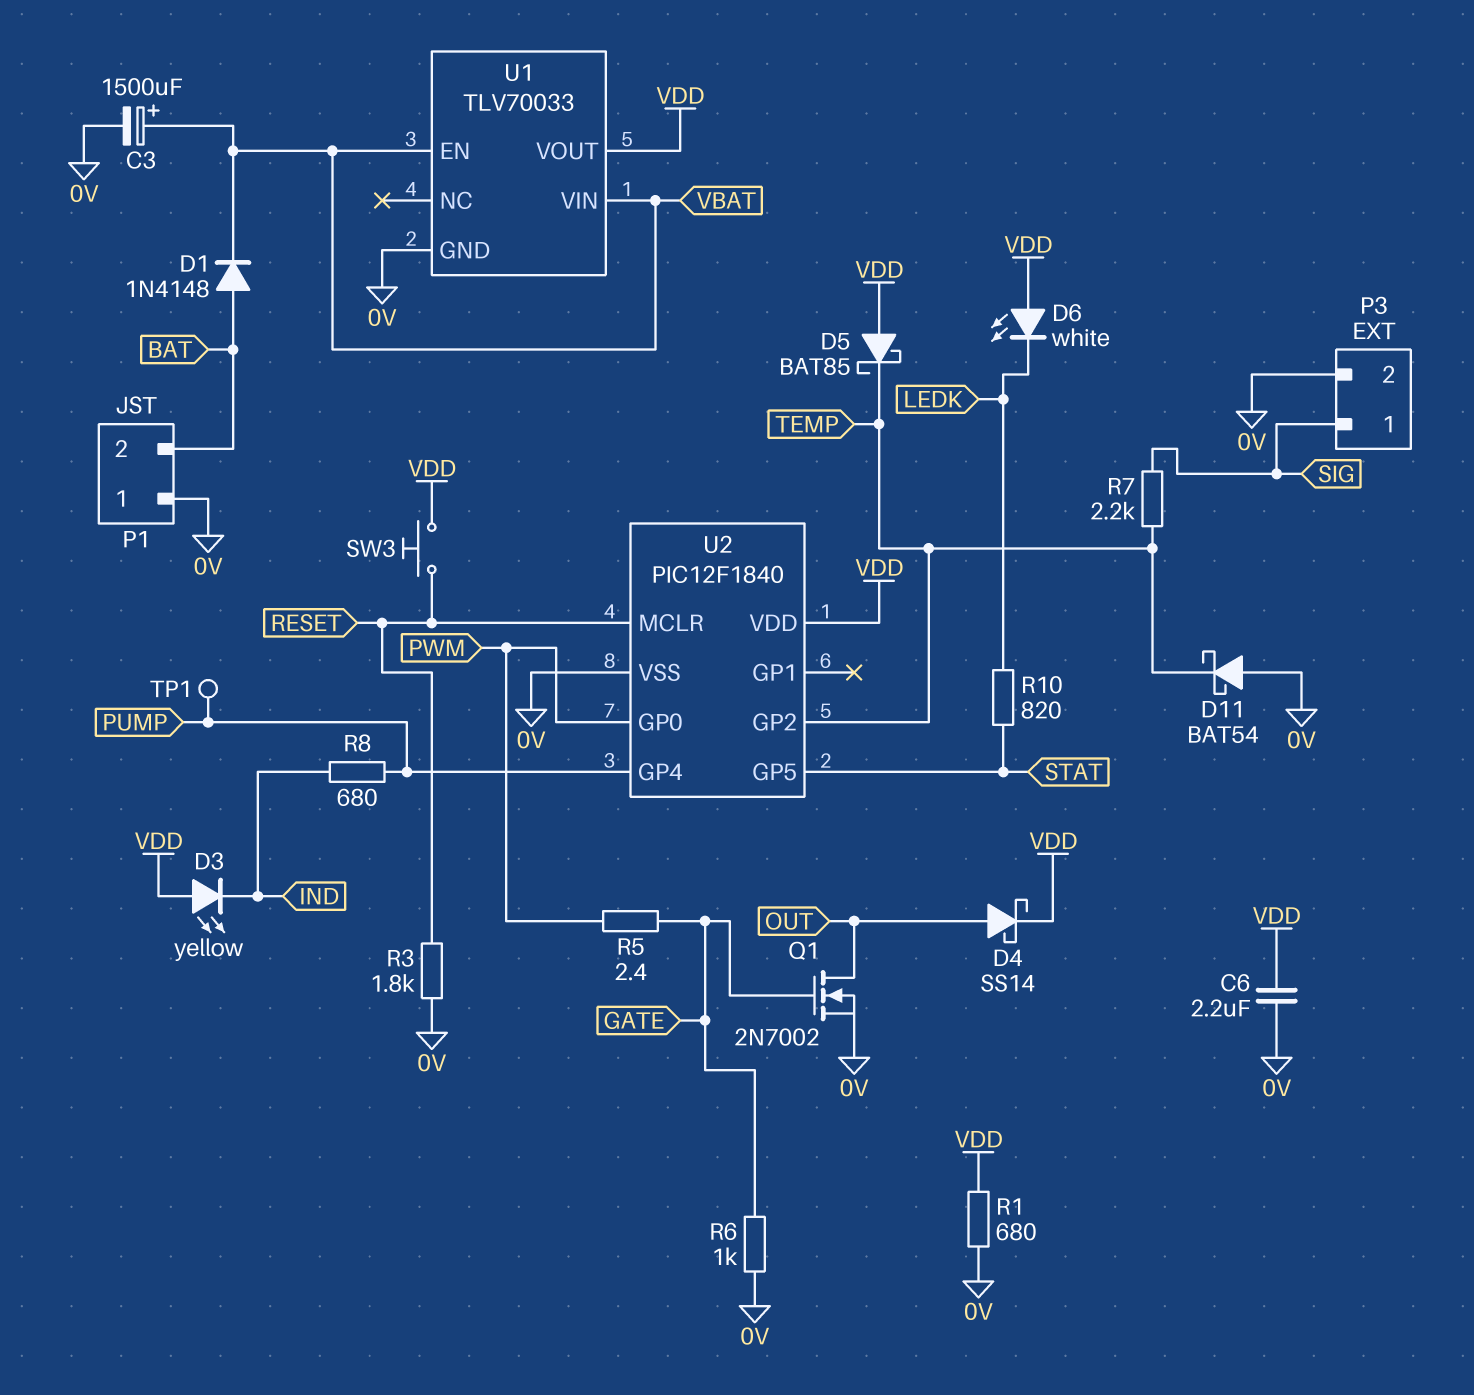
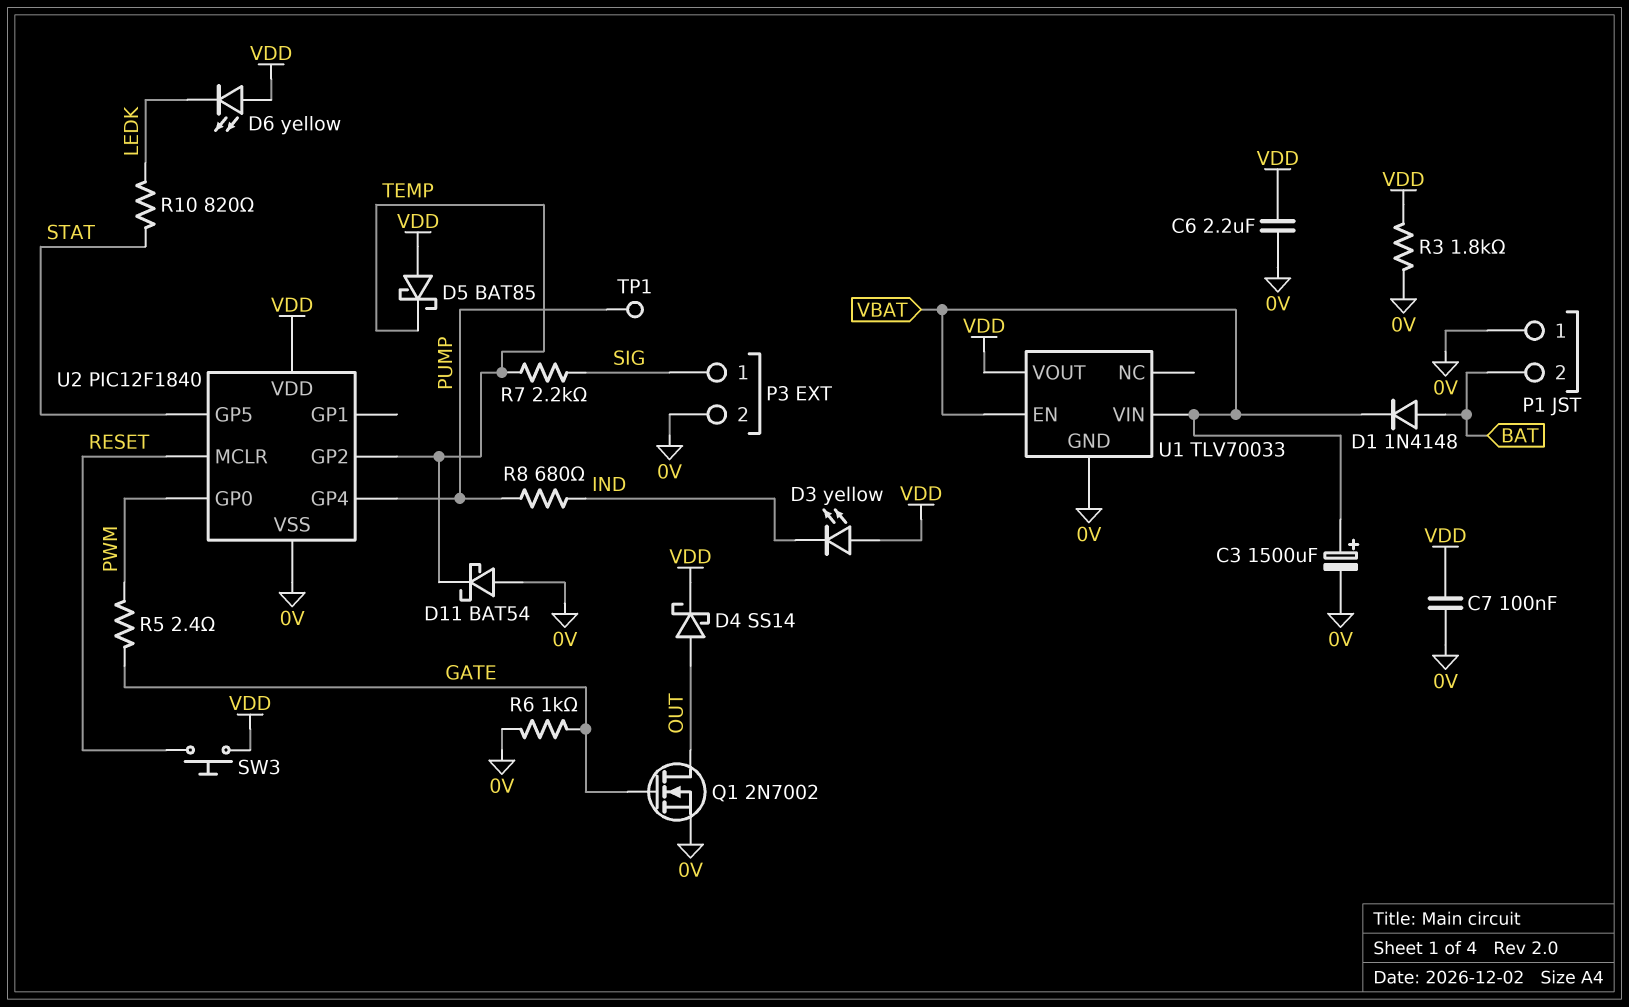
C7: none -> 100nF (0V, VDD)
D6: LED white (A VDD, K LEDK) -> LED yellow (A VDD, K LEDK)
R1: 680 (0V, VDD) -> none
R3: 1.8k (0V, RESET) -> 1.8k (0V, VDD)

